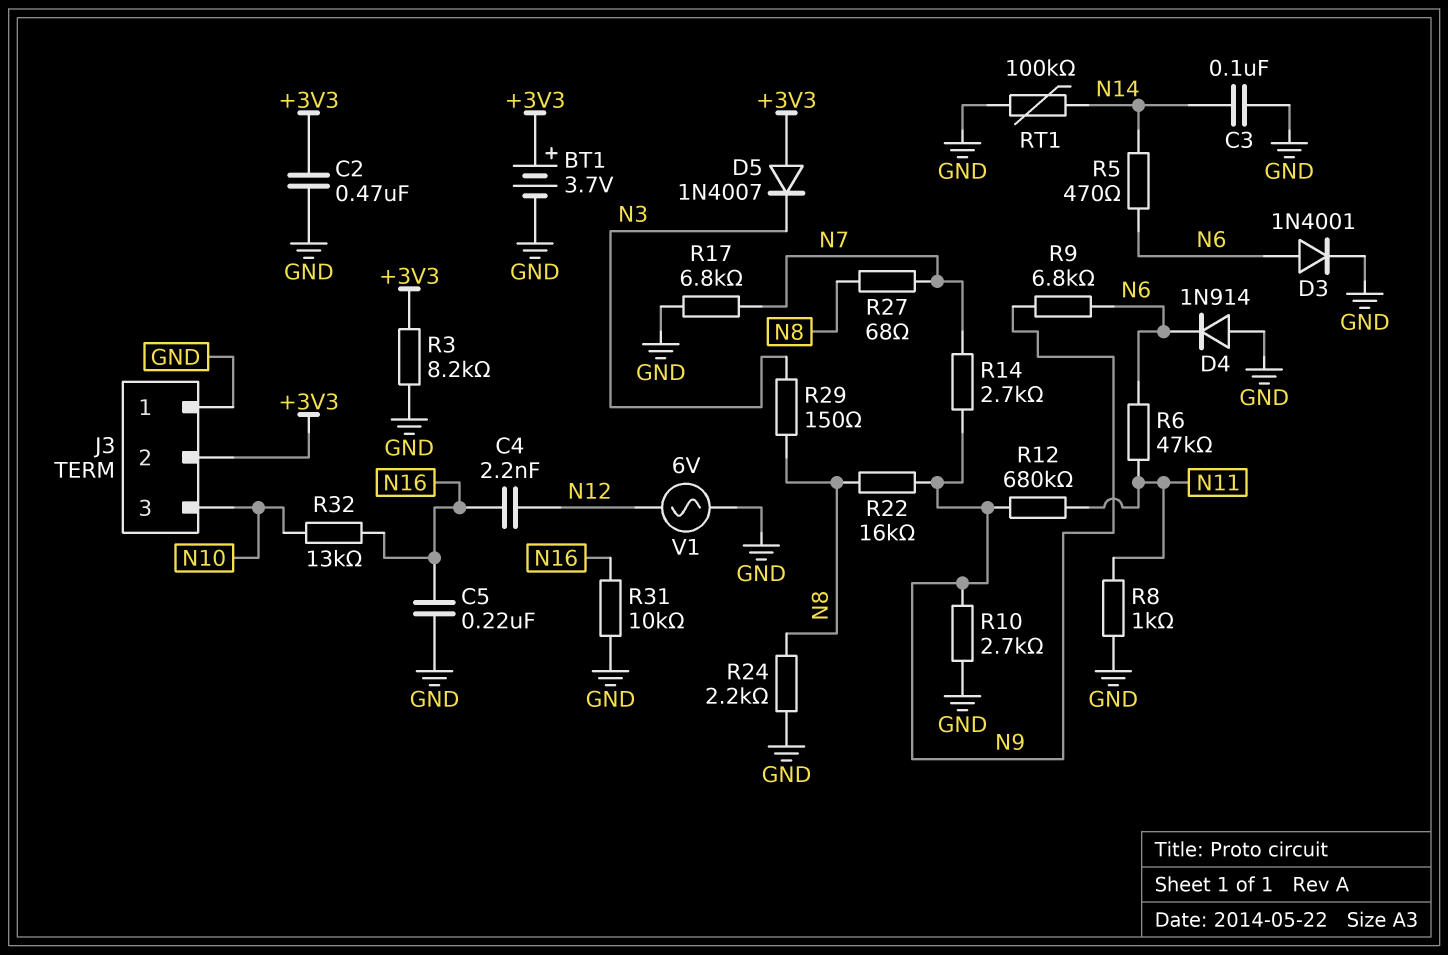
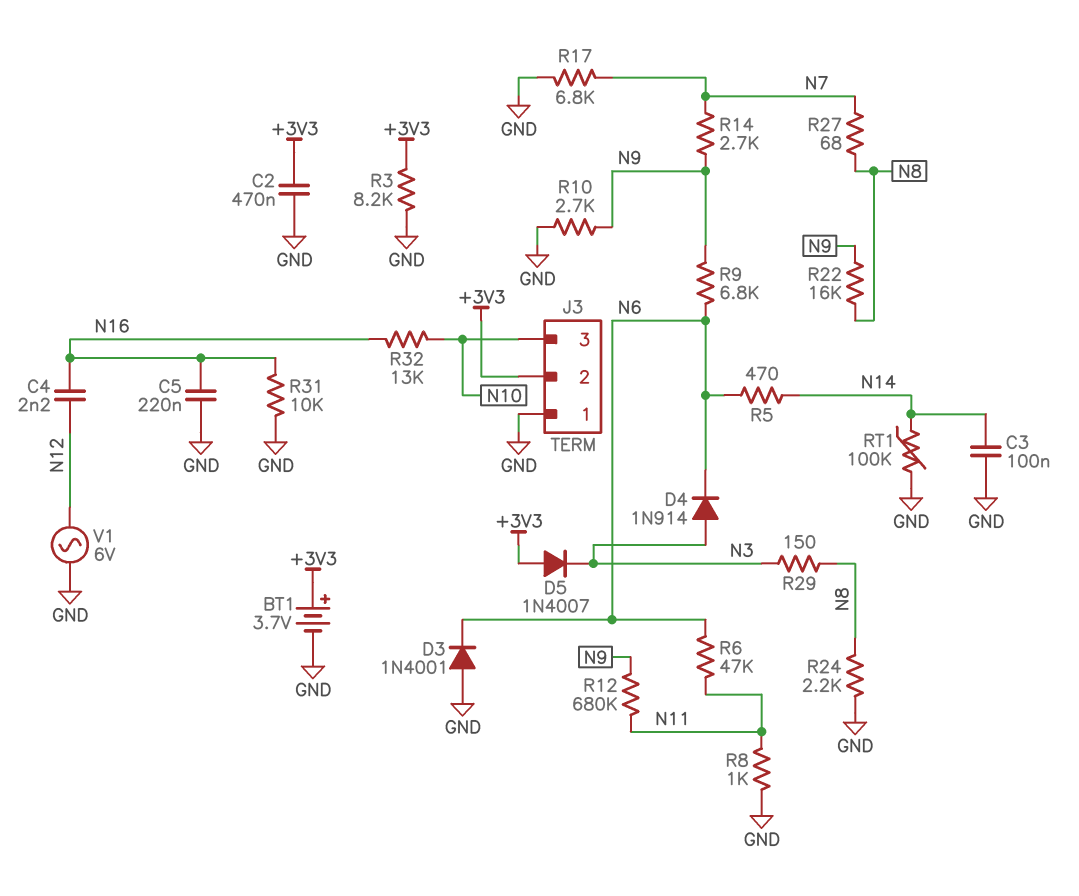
D3: diode 1N4001 (A N6, K GND) -> diode 1N4001 (A GND, K N6)
D4: diode 1N914 (A GND, K N6) -> diode 1N914 (A N3, K N6)

